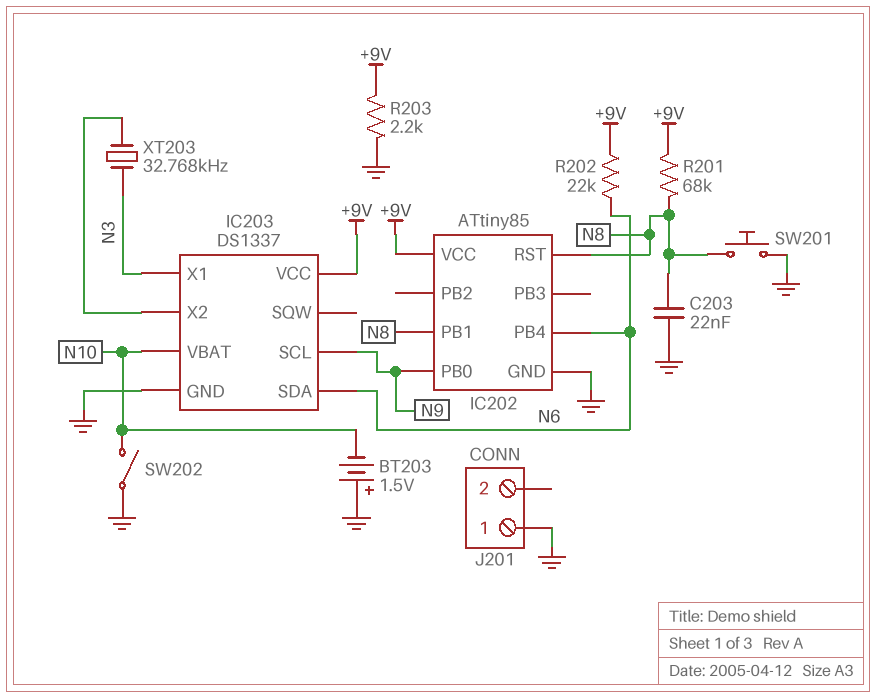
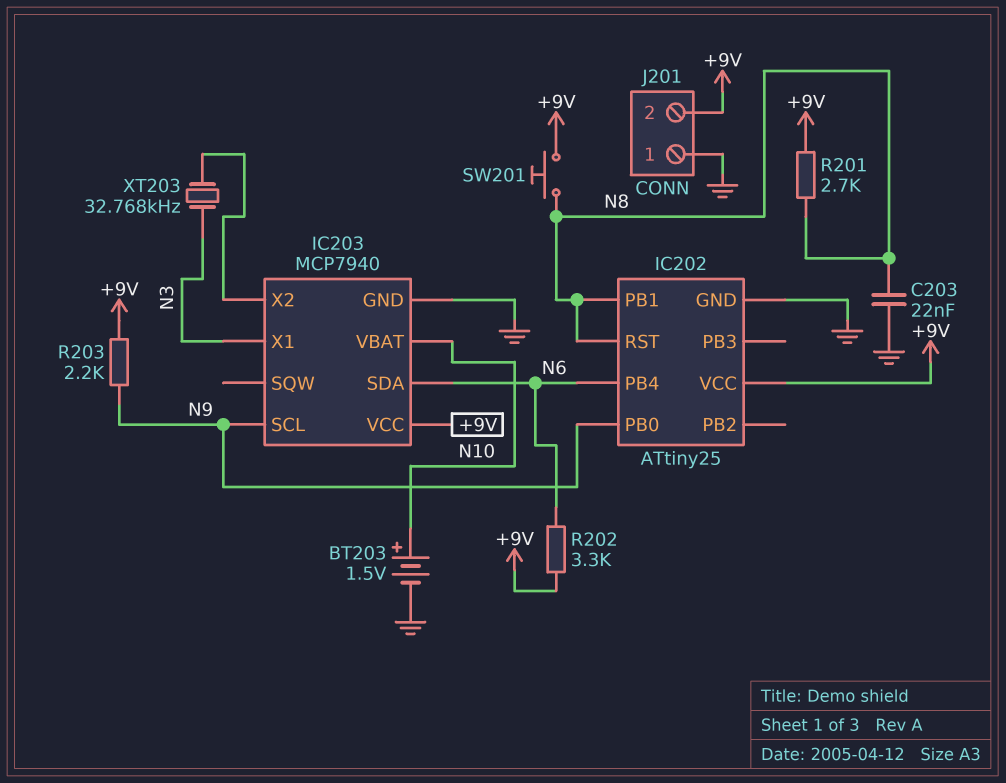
BT203: 1.5V (plus GND, minus N10) -> 1.5V (plus N10, minus GND)
IC202: ATtiny85 -> ATtiny25
IC203: DS1337 -> MCP7940
J201 pin 2: none -> +9V
R201: 68k (+9V, N8) -> 2.7k (+9V, N8)
R202: 22k (+9V, N6) -> 3.3k (+9V, N6)
R203: 2.2k (+9V, GND) -> 2.2k (+9V, N9)
SW201: button (GND, N8) -> button (+9V, N8)
SW202: switch (GND, N10) -> none

